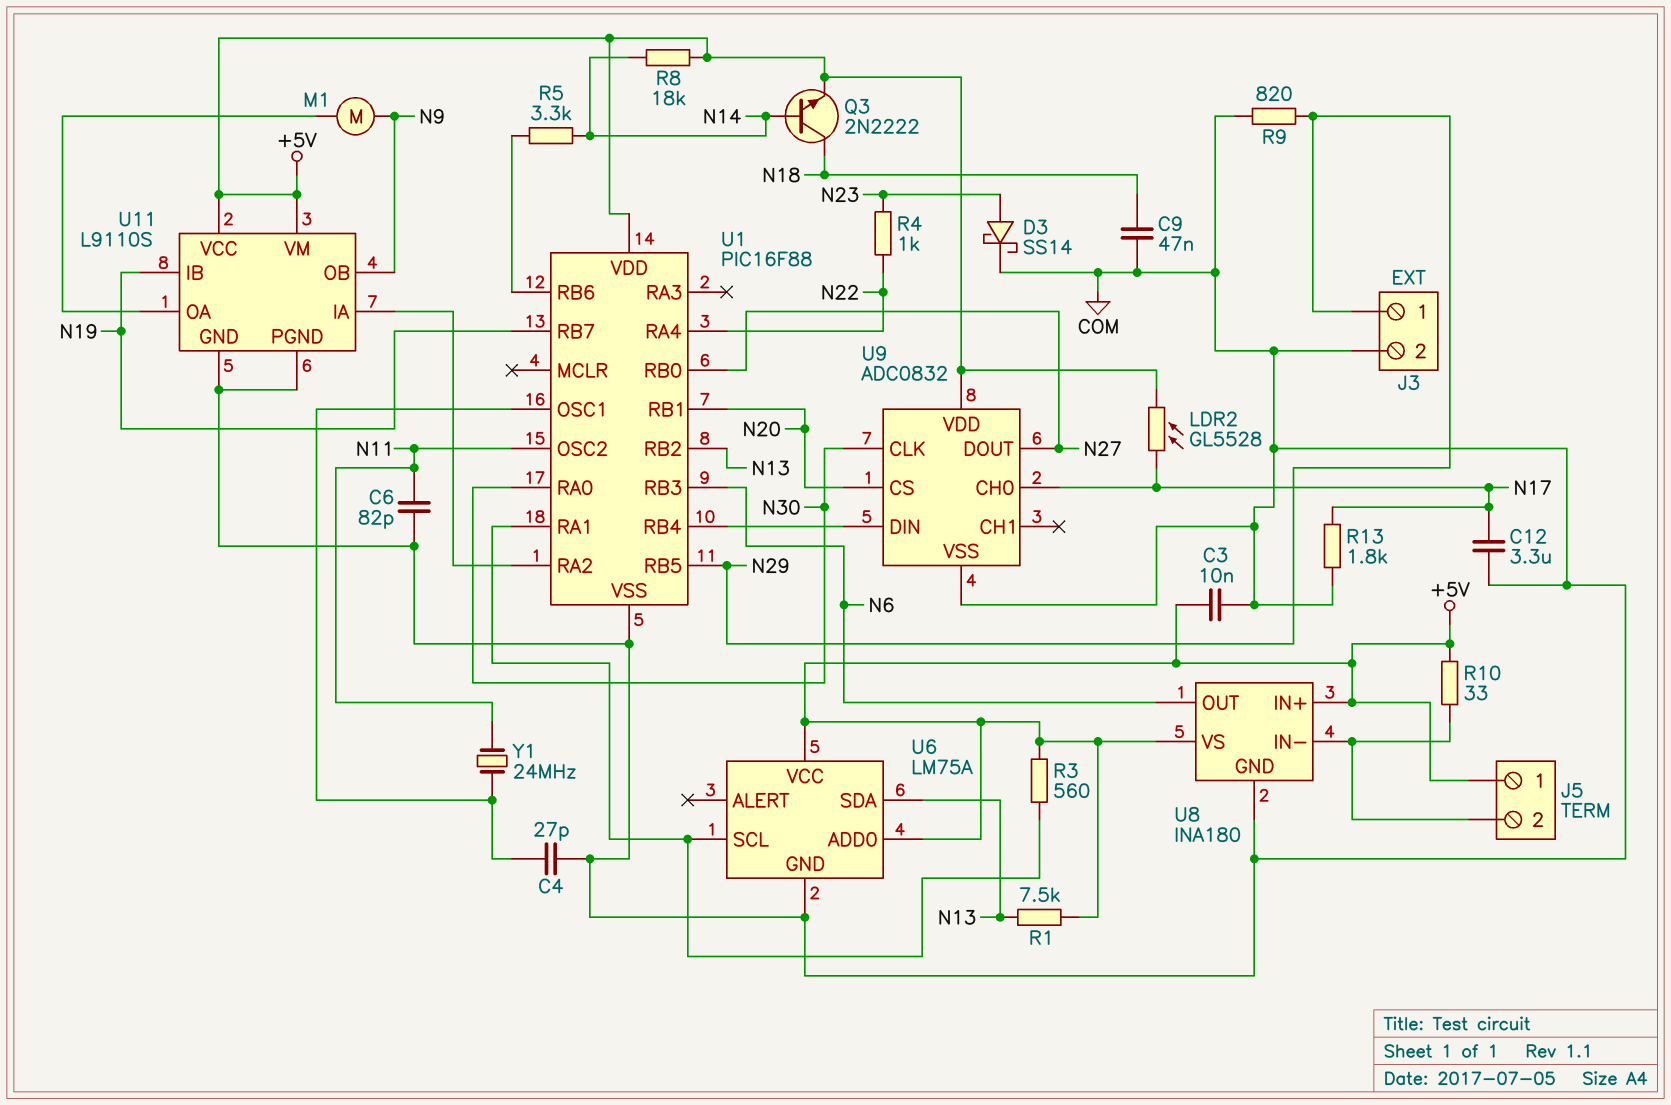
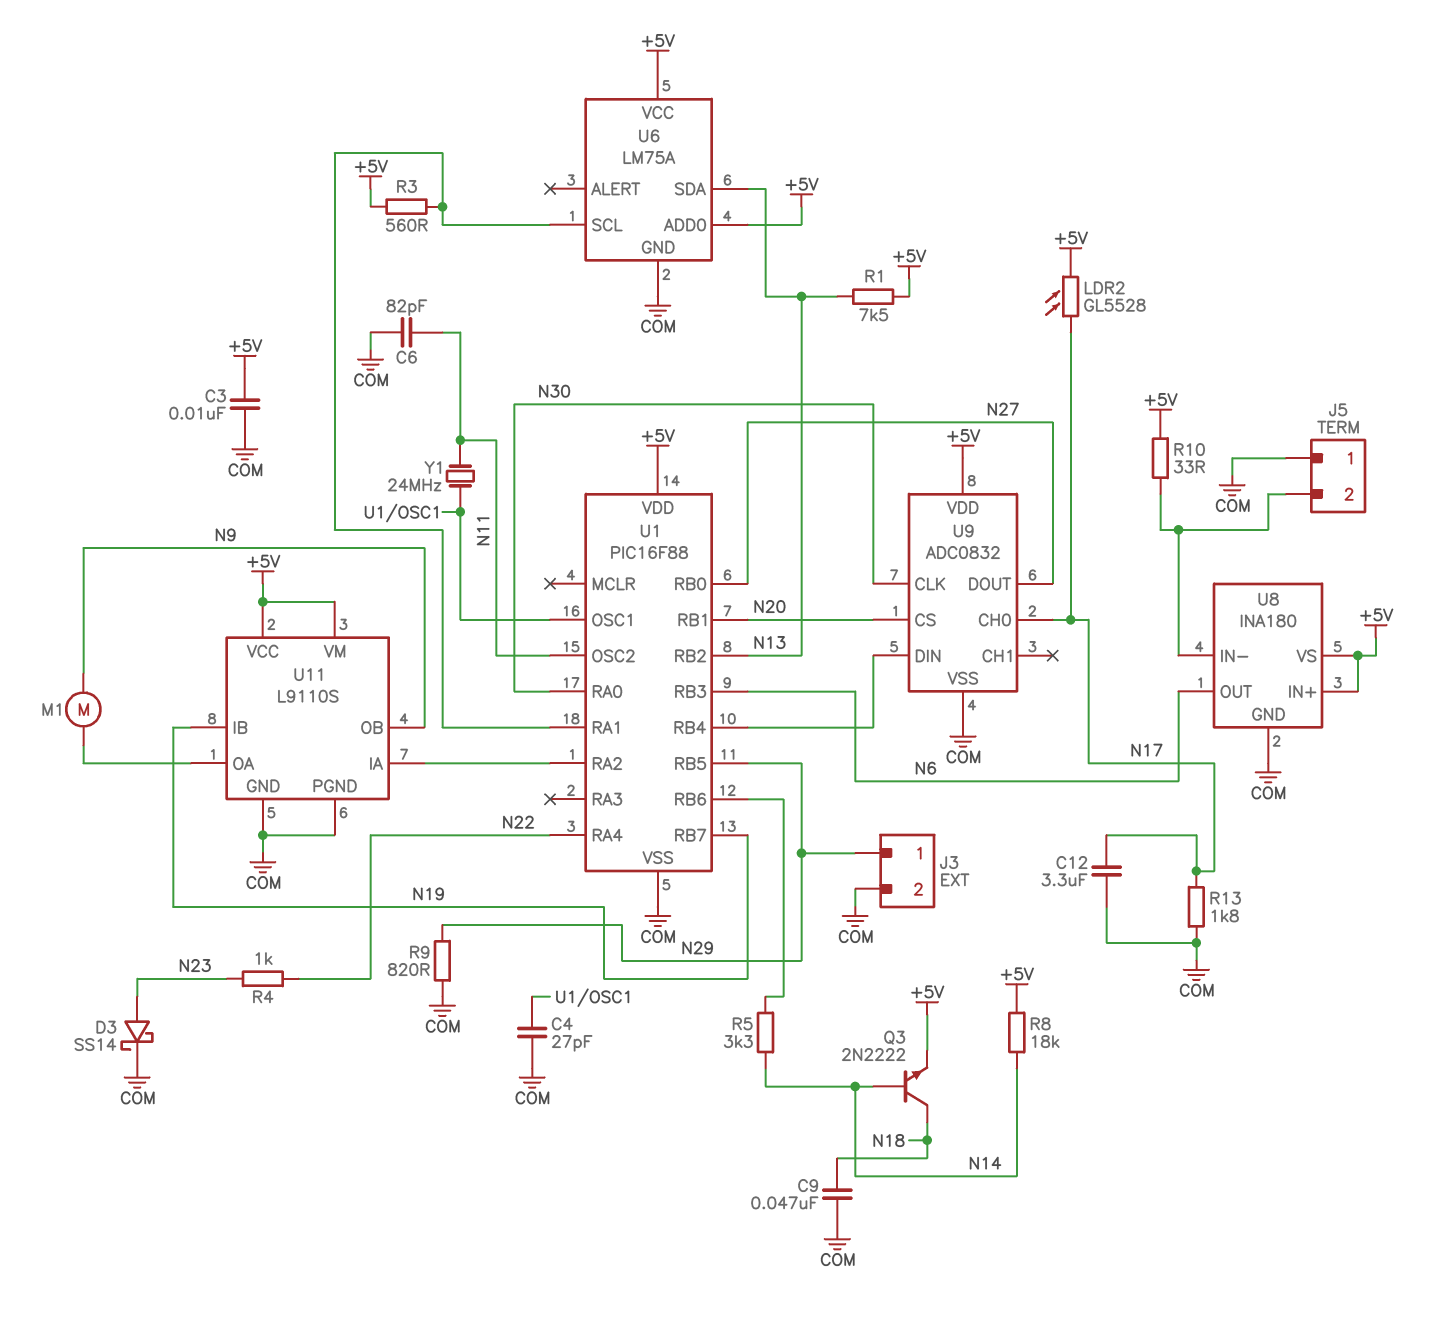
J5 pin 1: +5V -> COM

